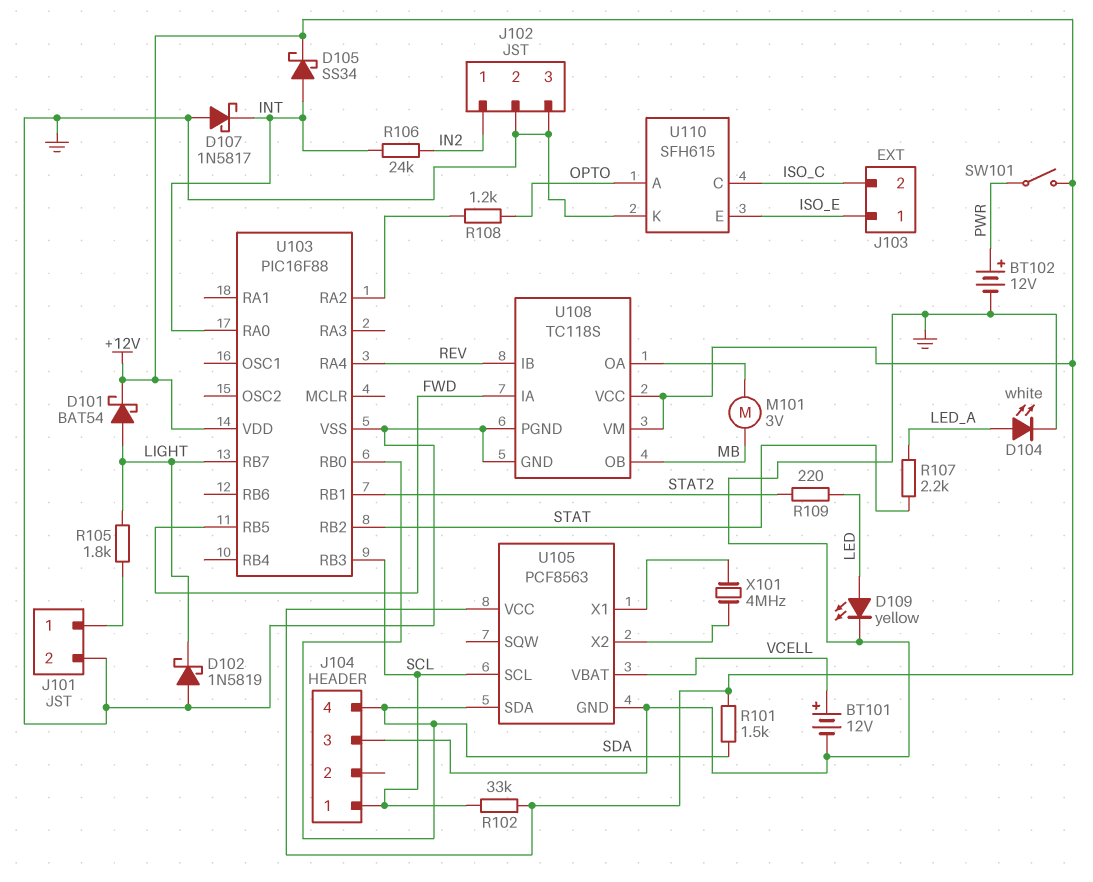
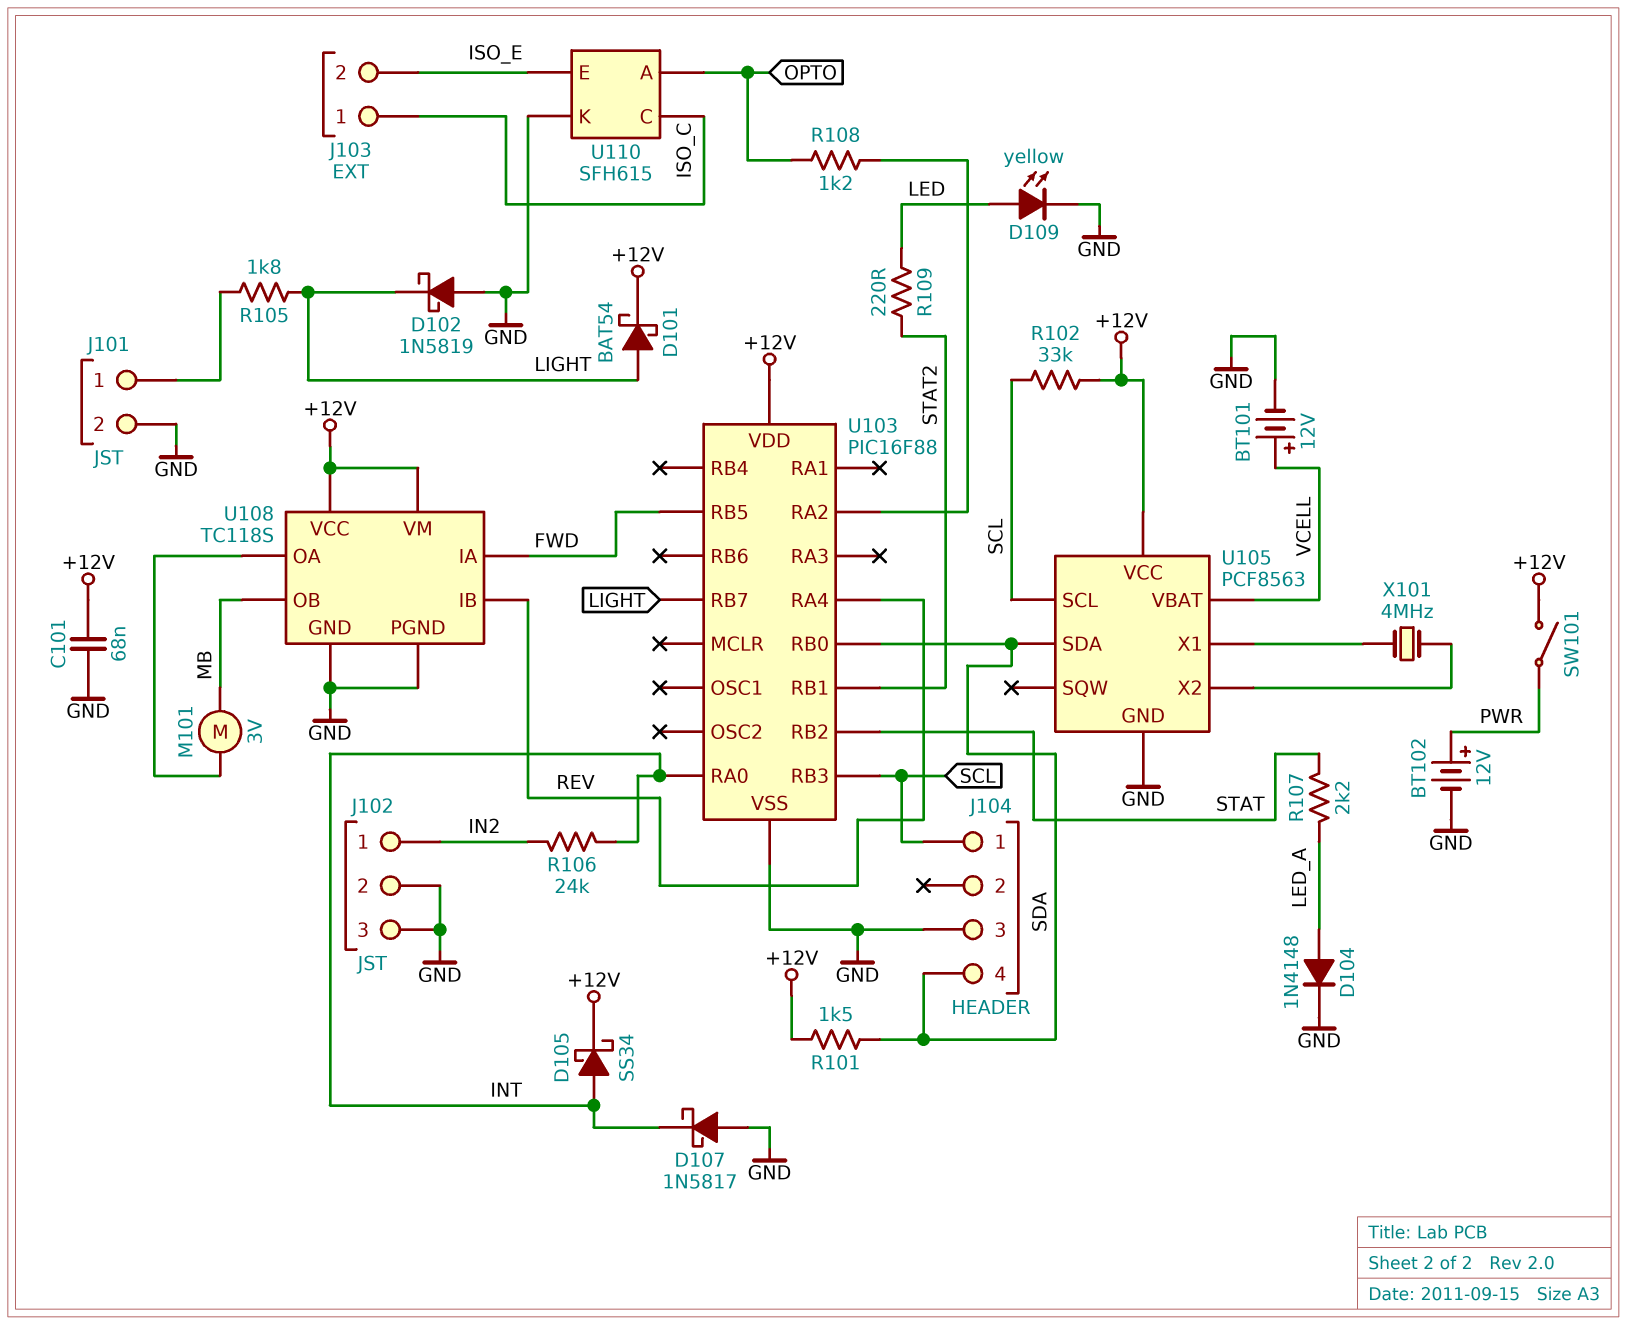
C101: none -> 68nF (+12V, GND)
D104: LED white (A LED_A, K GND) -> diode 1N4148 (A LED_A, K GND)
J103 pin 1: ISO_E -> ISO_C
J103 pin 2: ISO_C -> ISO_E

